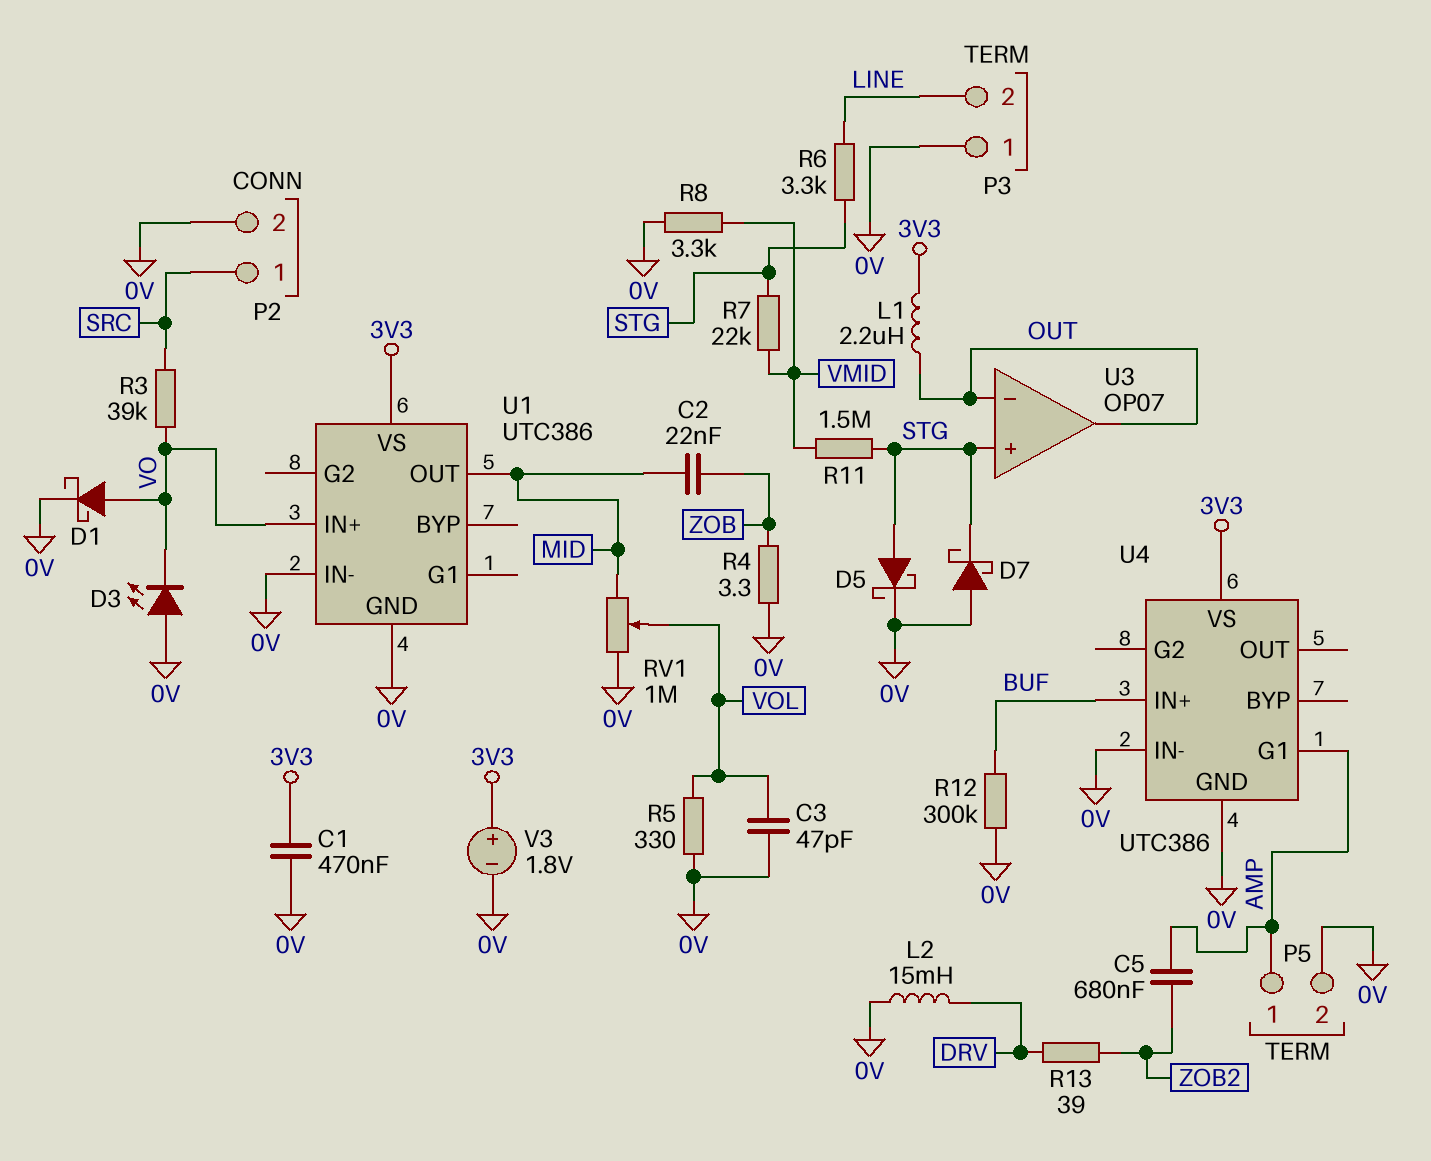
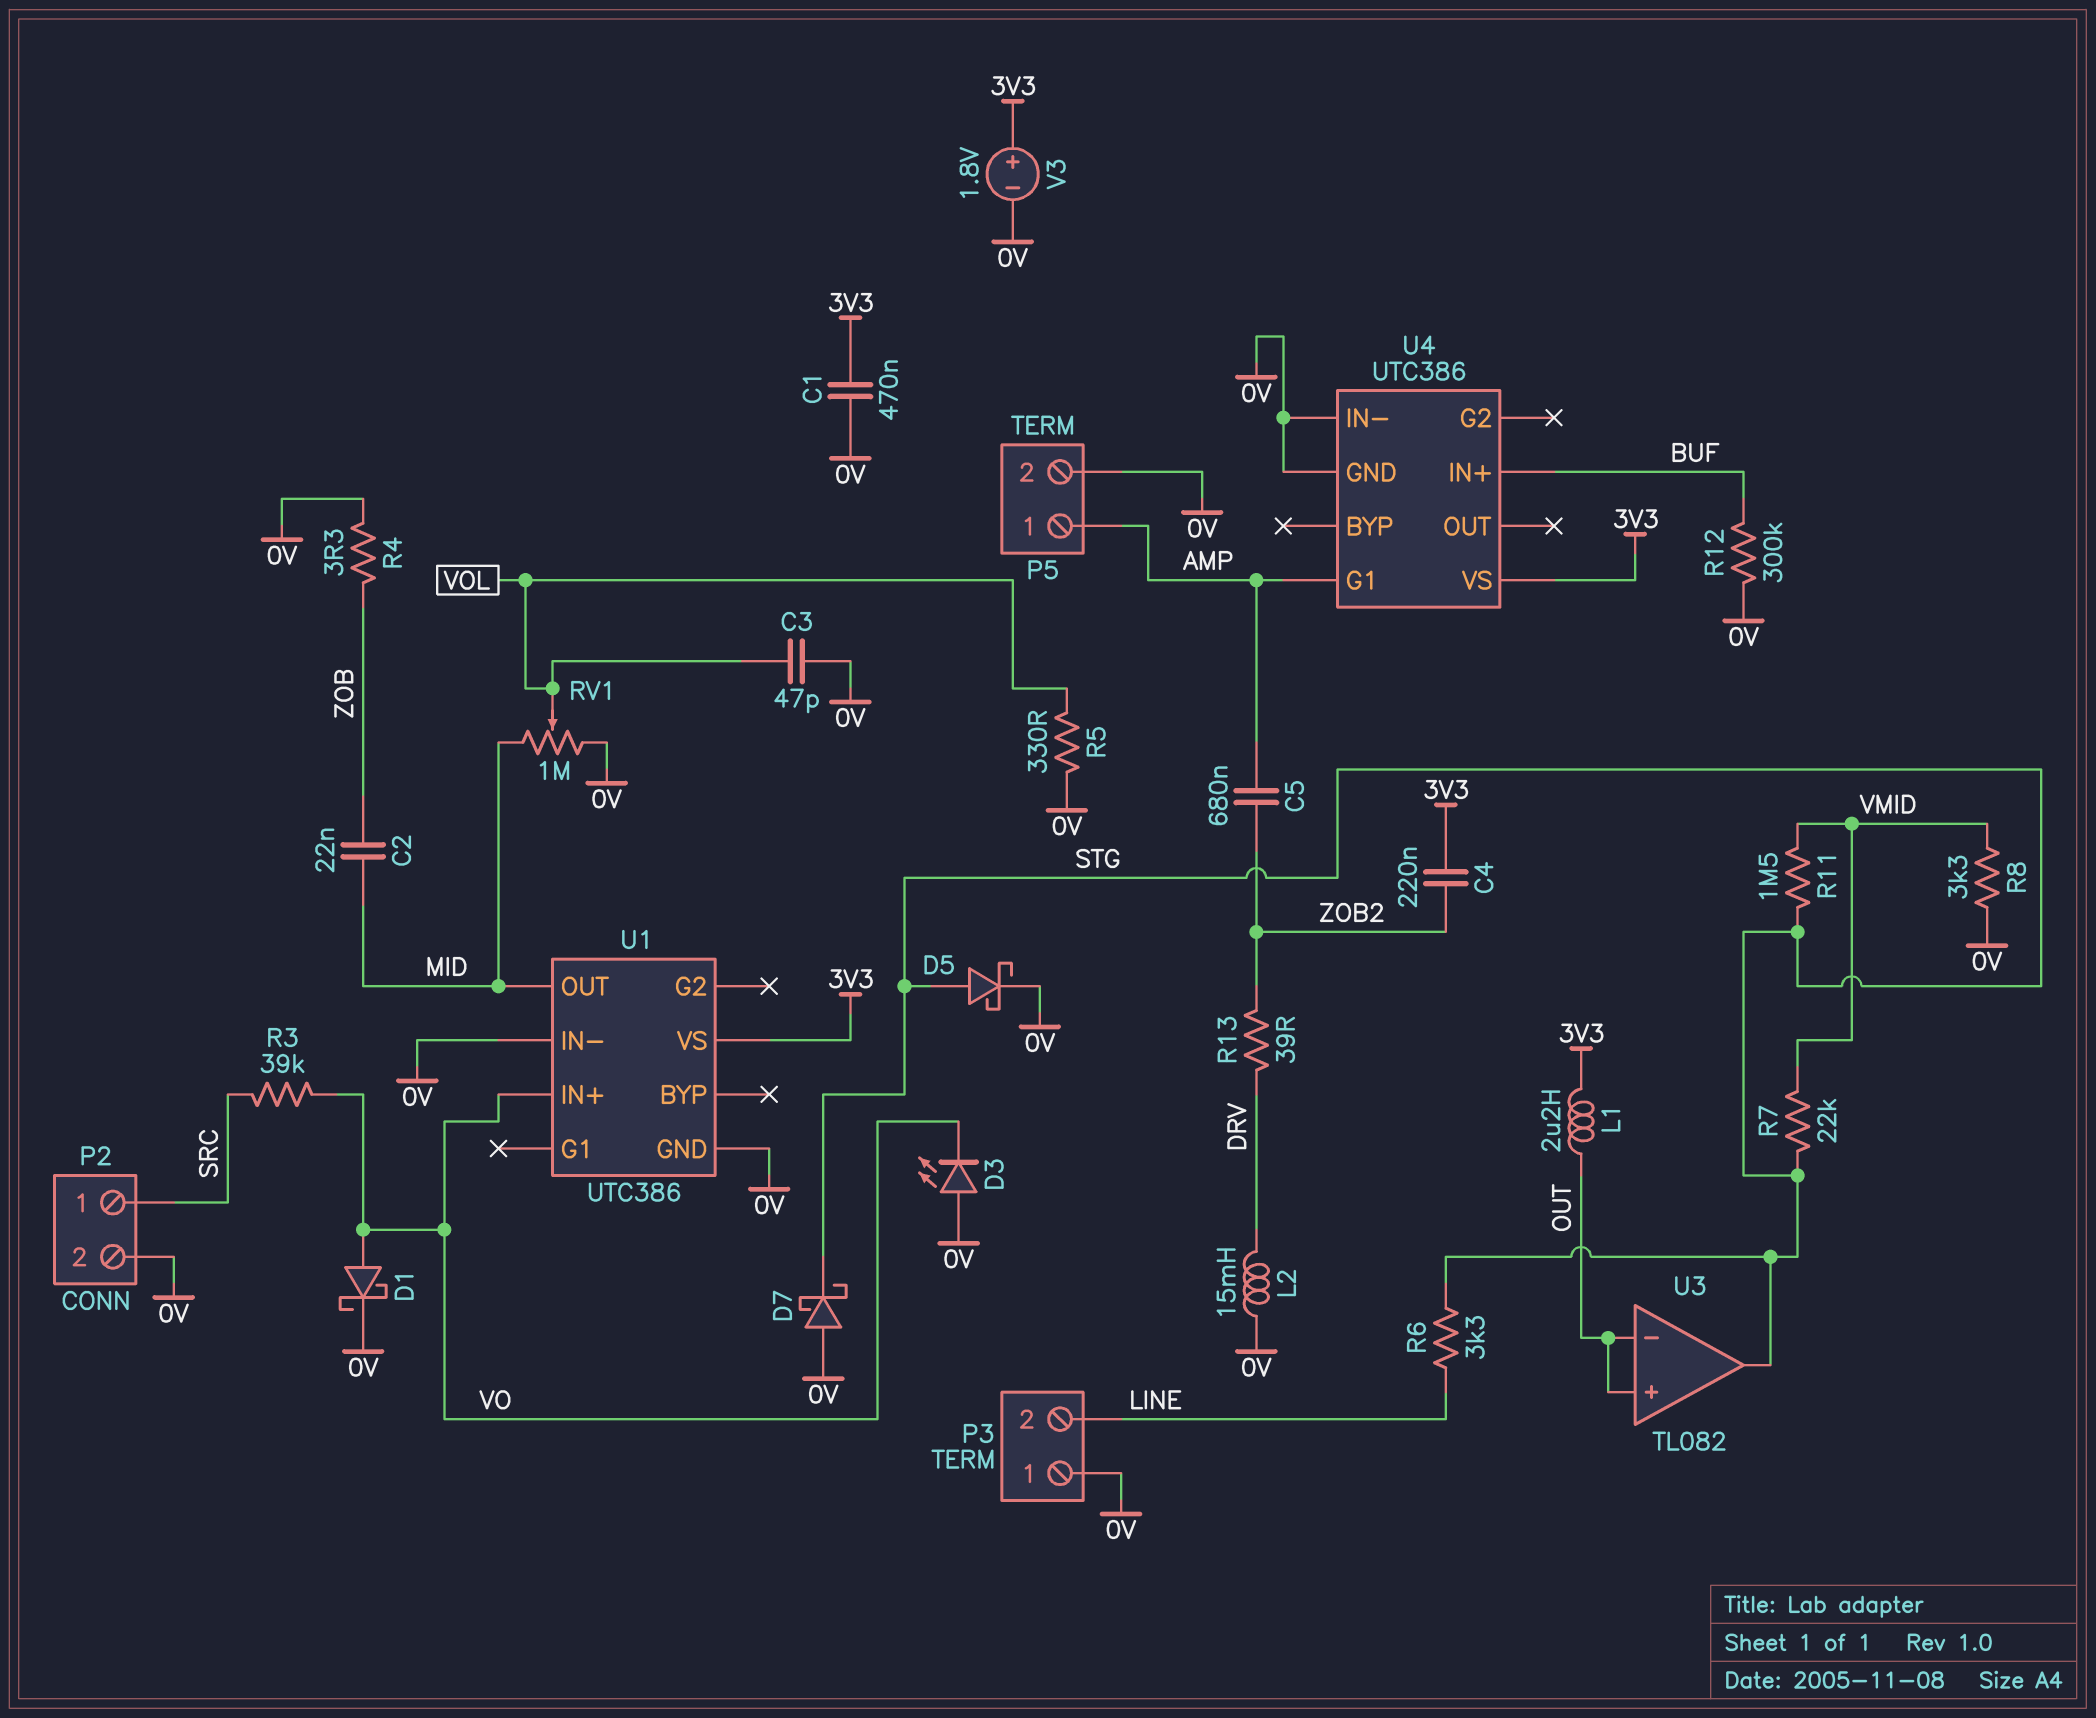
C4: none -> 220nF (3V3, ZOB2)
U3: OP07 -> TL082
U3 pin in+: STG -> OUT
U3 pin out: OUT -> STG

